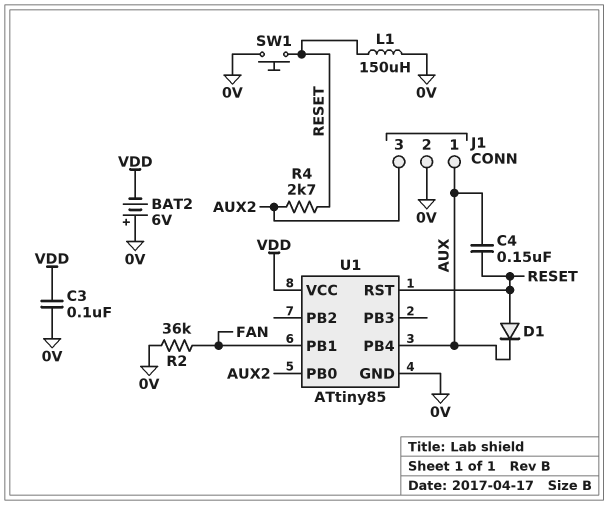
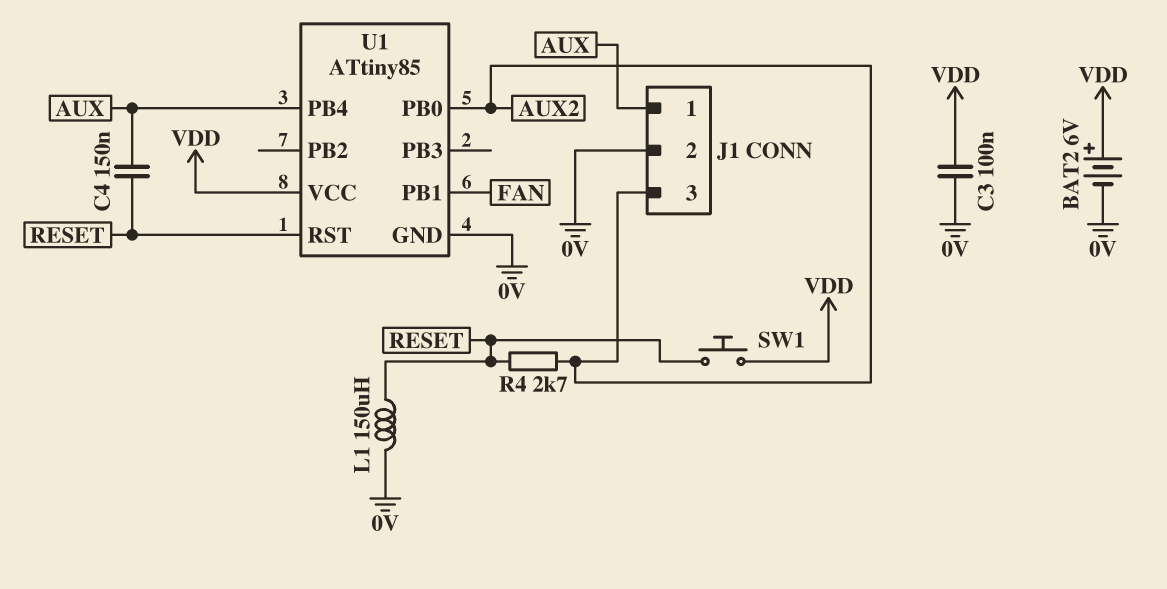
BAT2: 6V (plus 0V, minus VDD) -> 6V (plus VDD, minus 0V)
D1: diode (A RESET, K AUX) -> none
R2: 36k (0V, FAN) -> none
SW1: button (0V, RESET) -> button (RESET, VDD)

